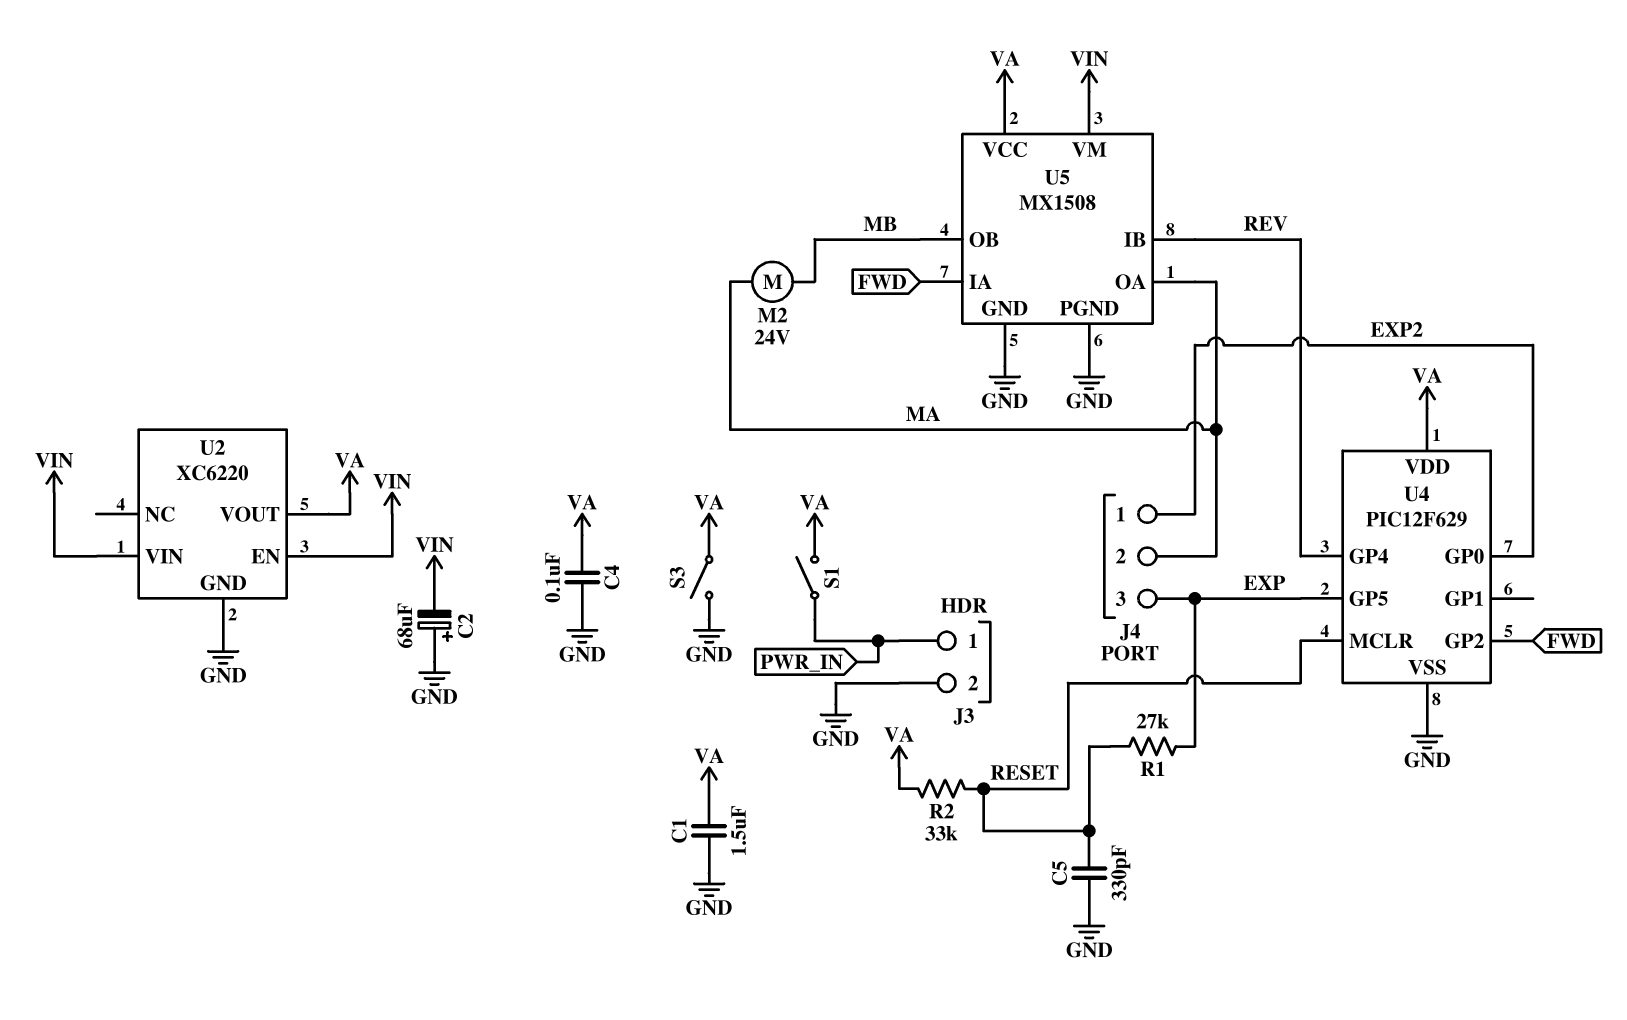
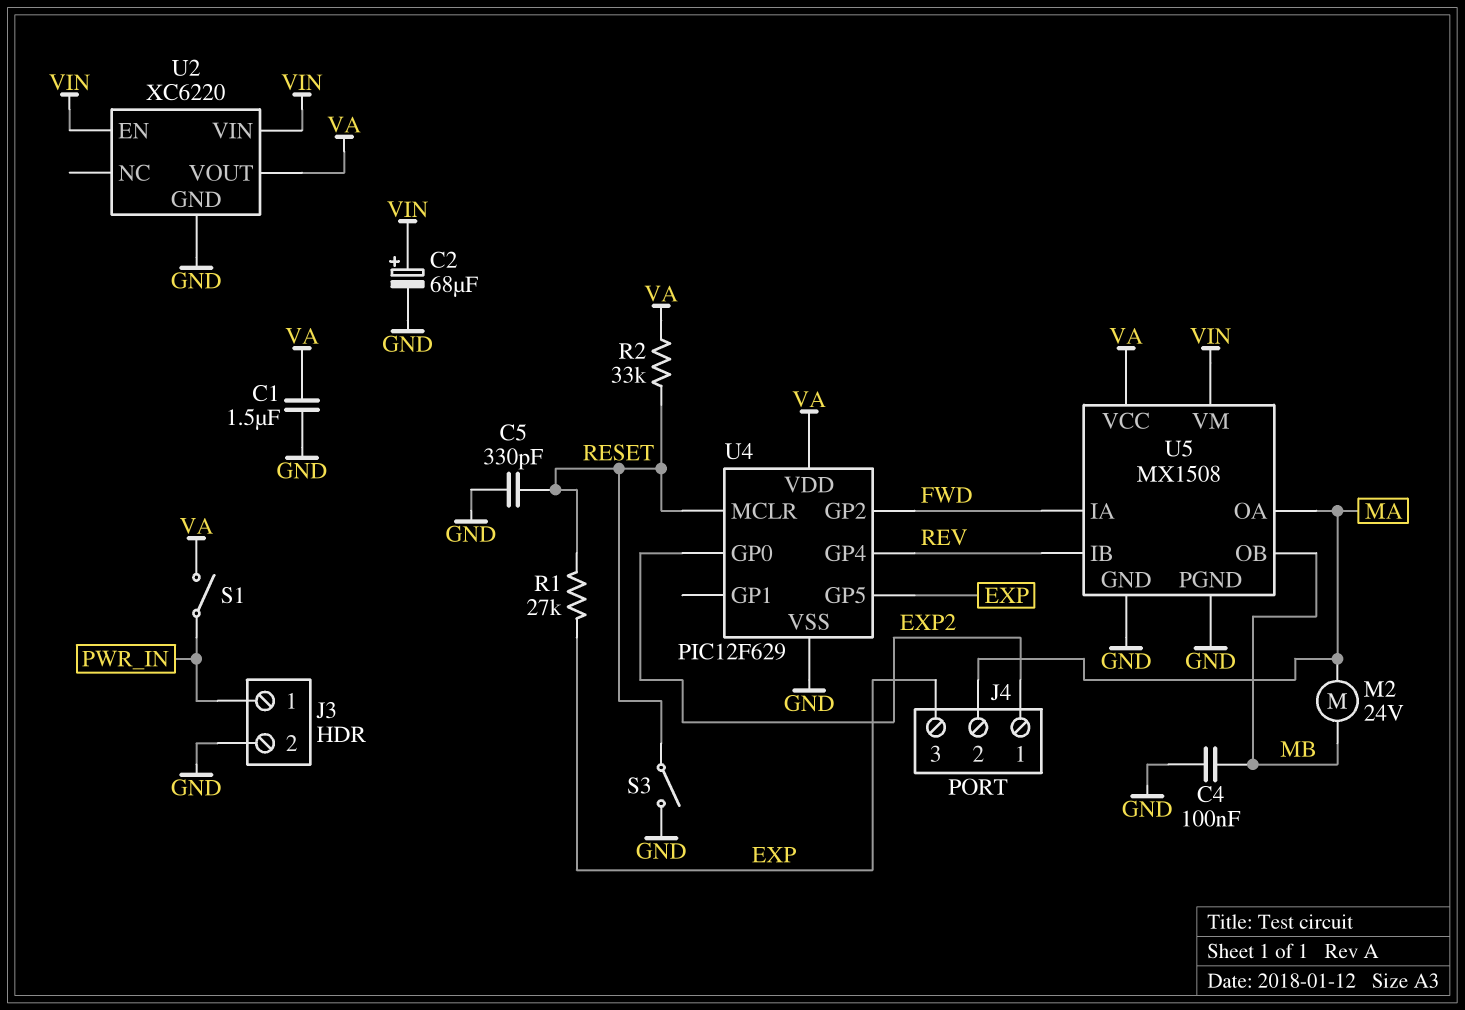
C2: 68uF (plus GND, minus VIN) -> 68uF (plus VIN, minus GND)
C4: 100nF (GND, VA) -> 100nF (GND, MB)
S3: switch (GND, VA) -> switch (GND, RESET)

